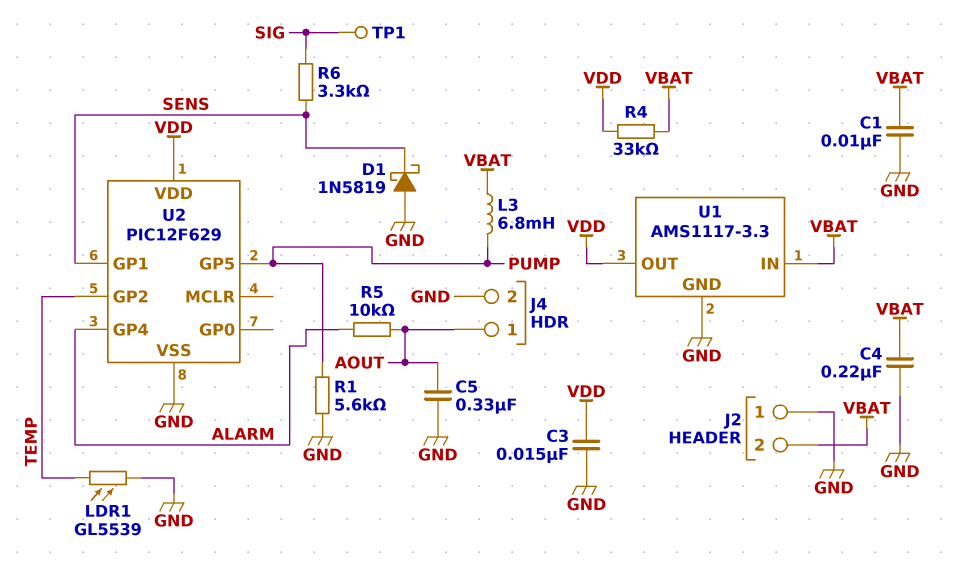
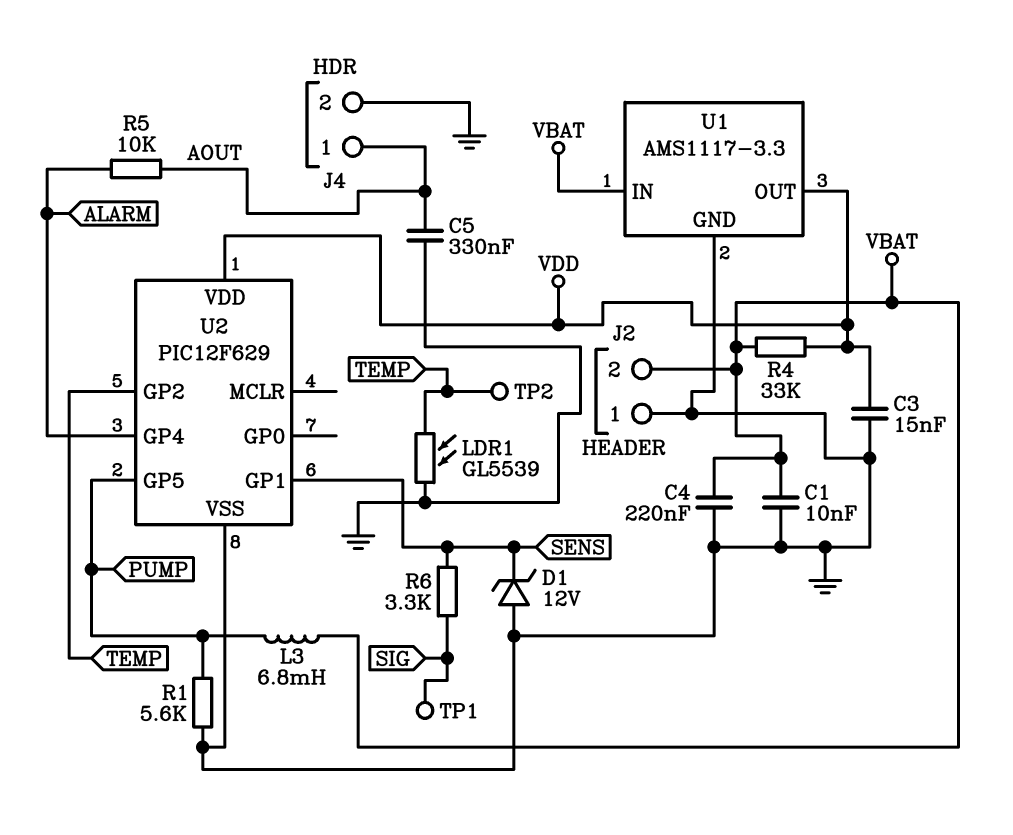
D1: schottky 1N5819 (A GND, K SENS) -> zener 12V (A GND, K SENS)
TP2: none -> test point (TEMP)

